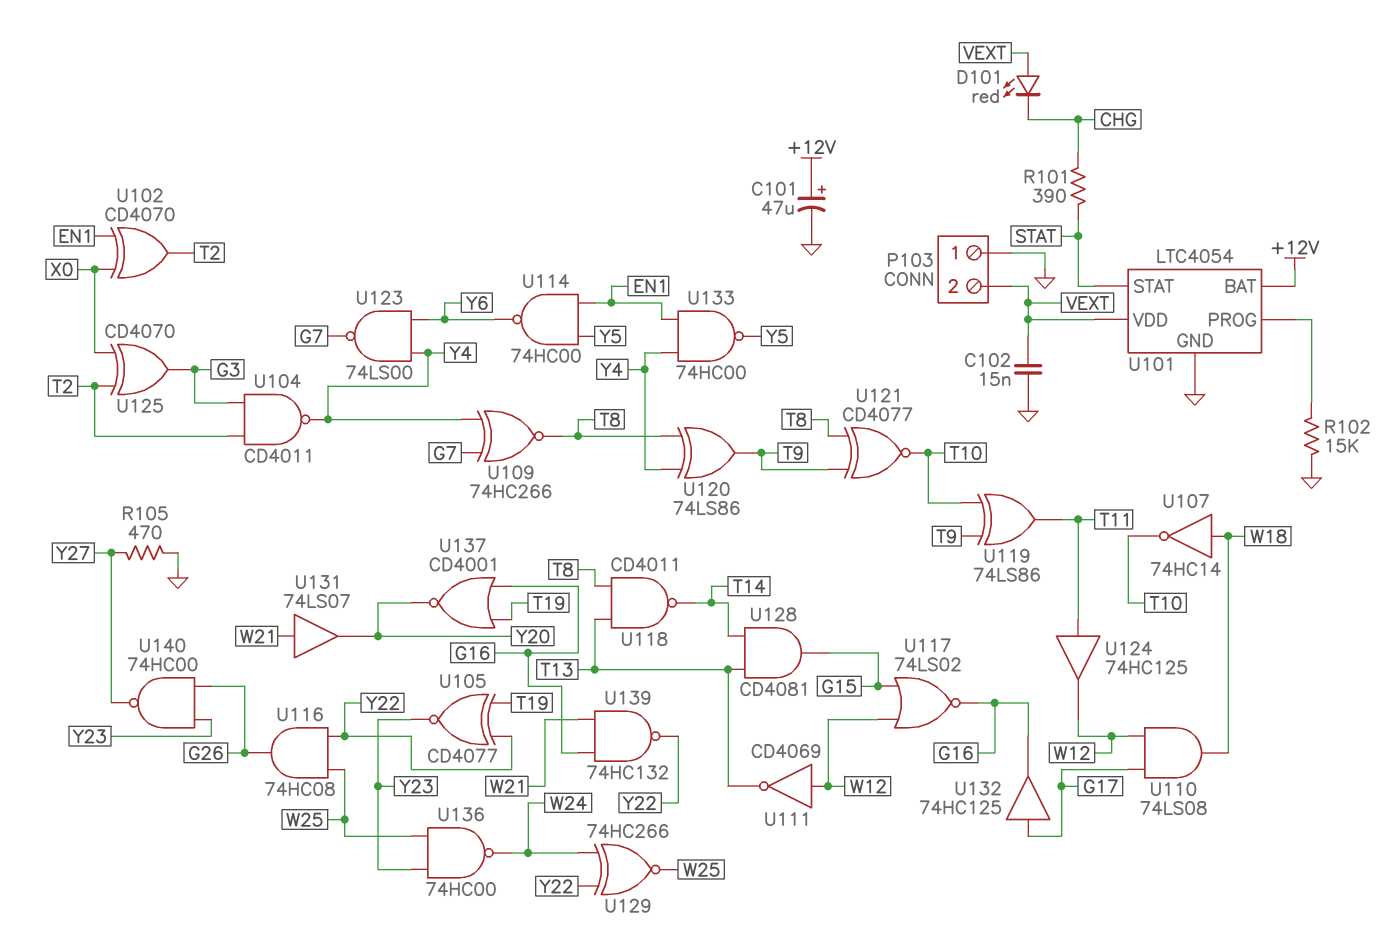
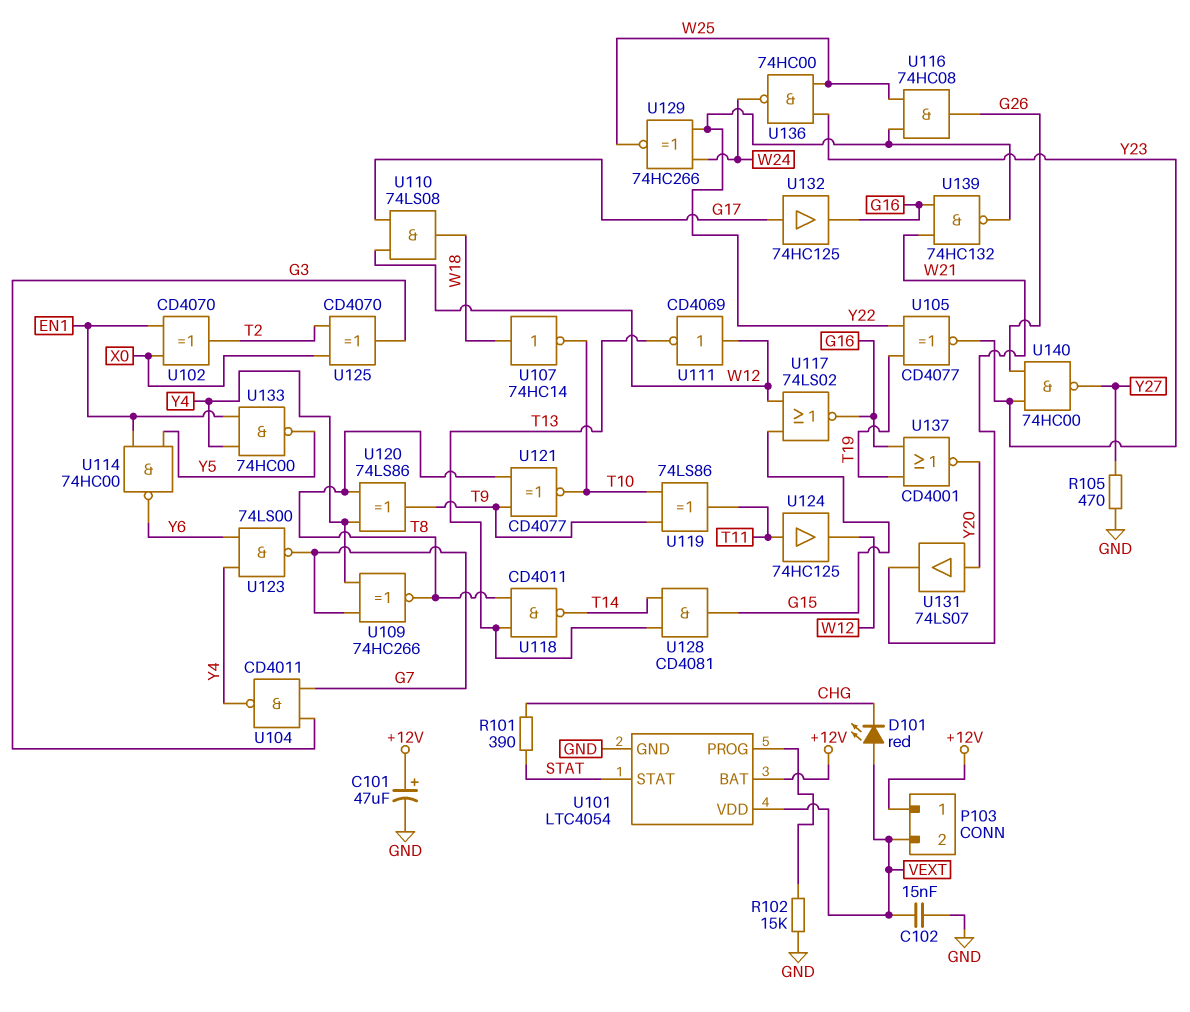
P103 pin 1: GND -> +12V
U104: NAND CD4011 (in G3, in T2, out Y4) -> NAND CD4011 (in G3, in G7, out Y4)
U131: buffer 74LS07 (in W21, out Y20) -> buffer 74LS07 (in Y20, out W21)

